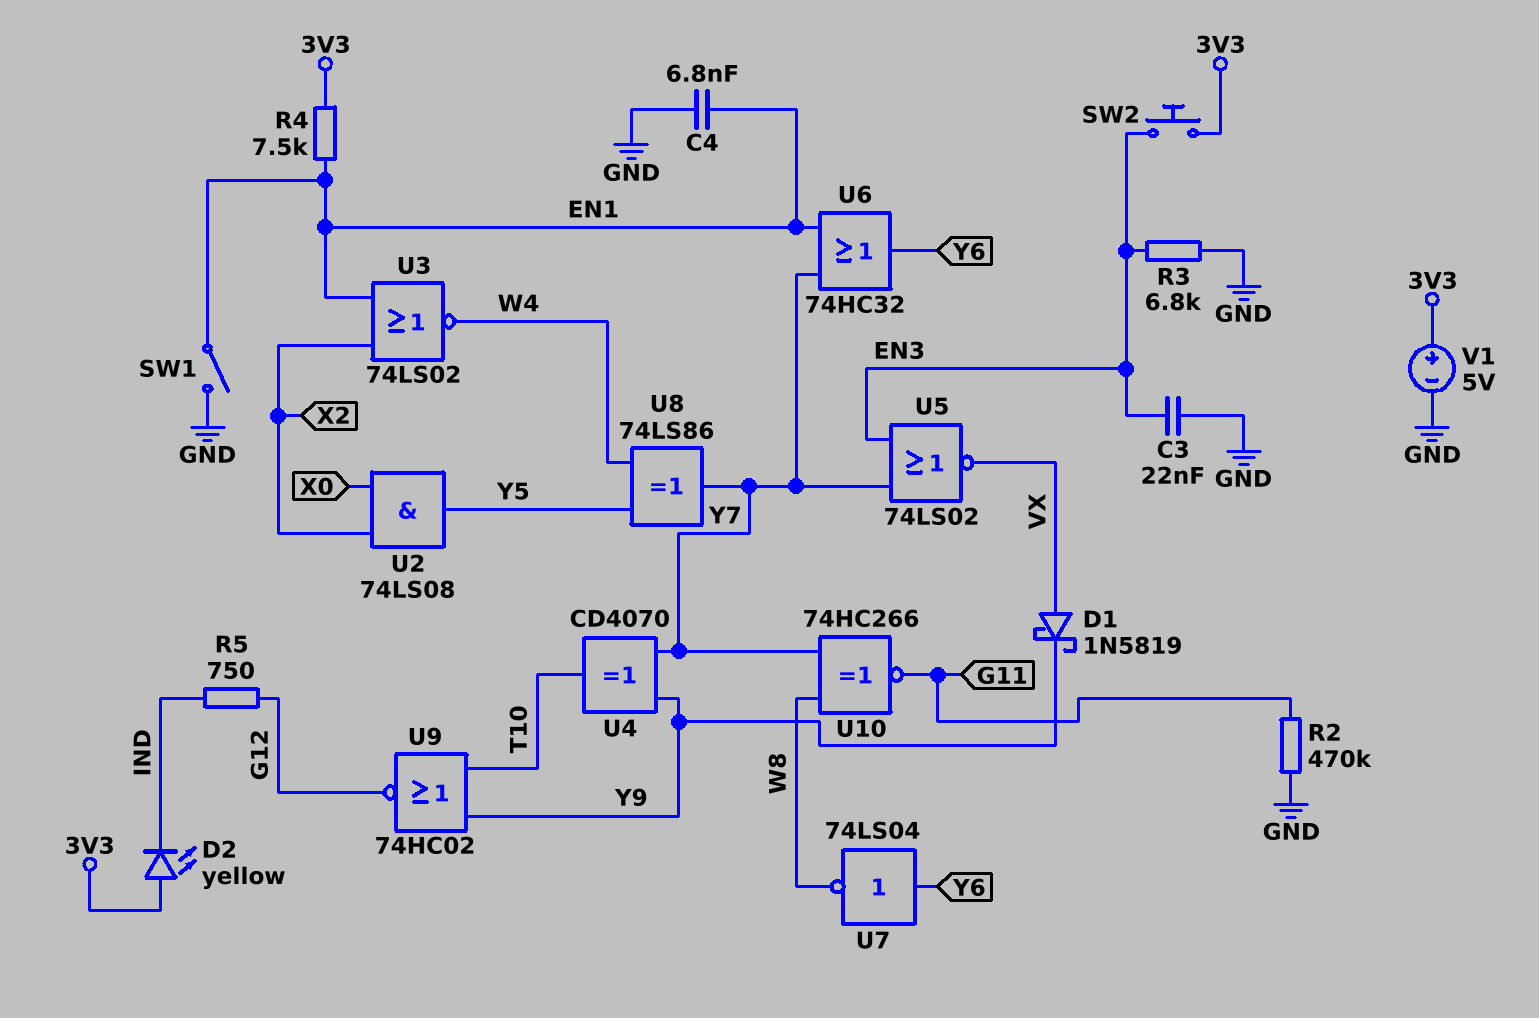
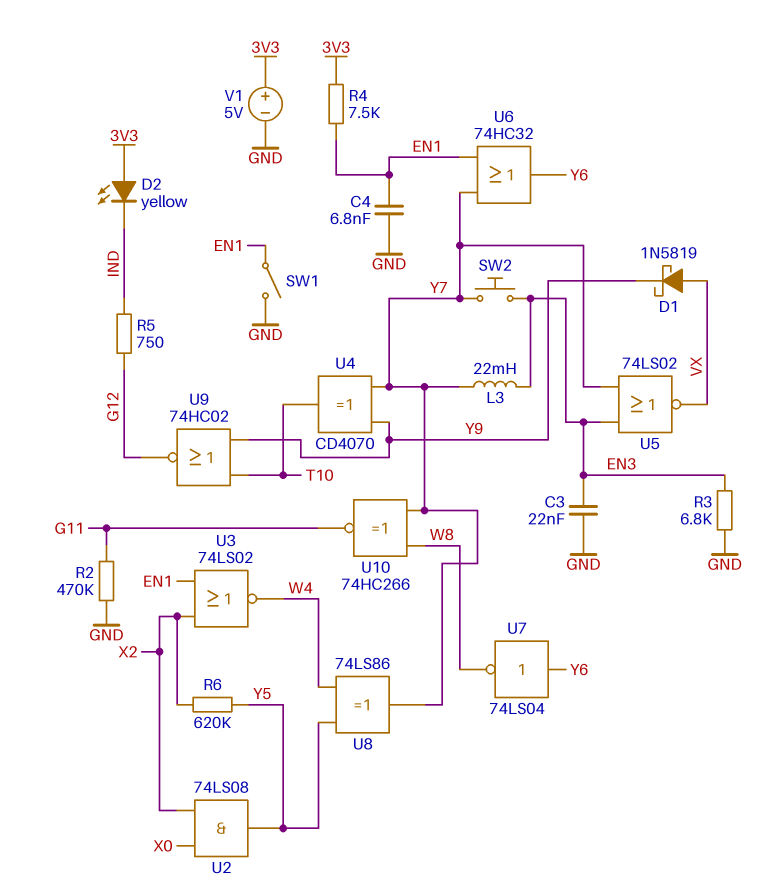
L3: none -> 22mH (EN3, Y7)
R6: none -> 620k (X2, Y5)
SW2: button (3V3, EN3) -> button (EN3, Y7)

